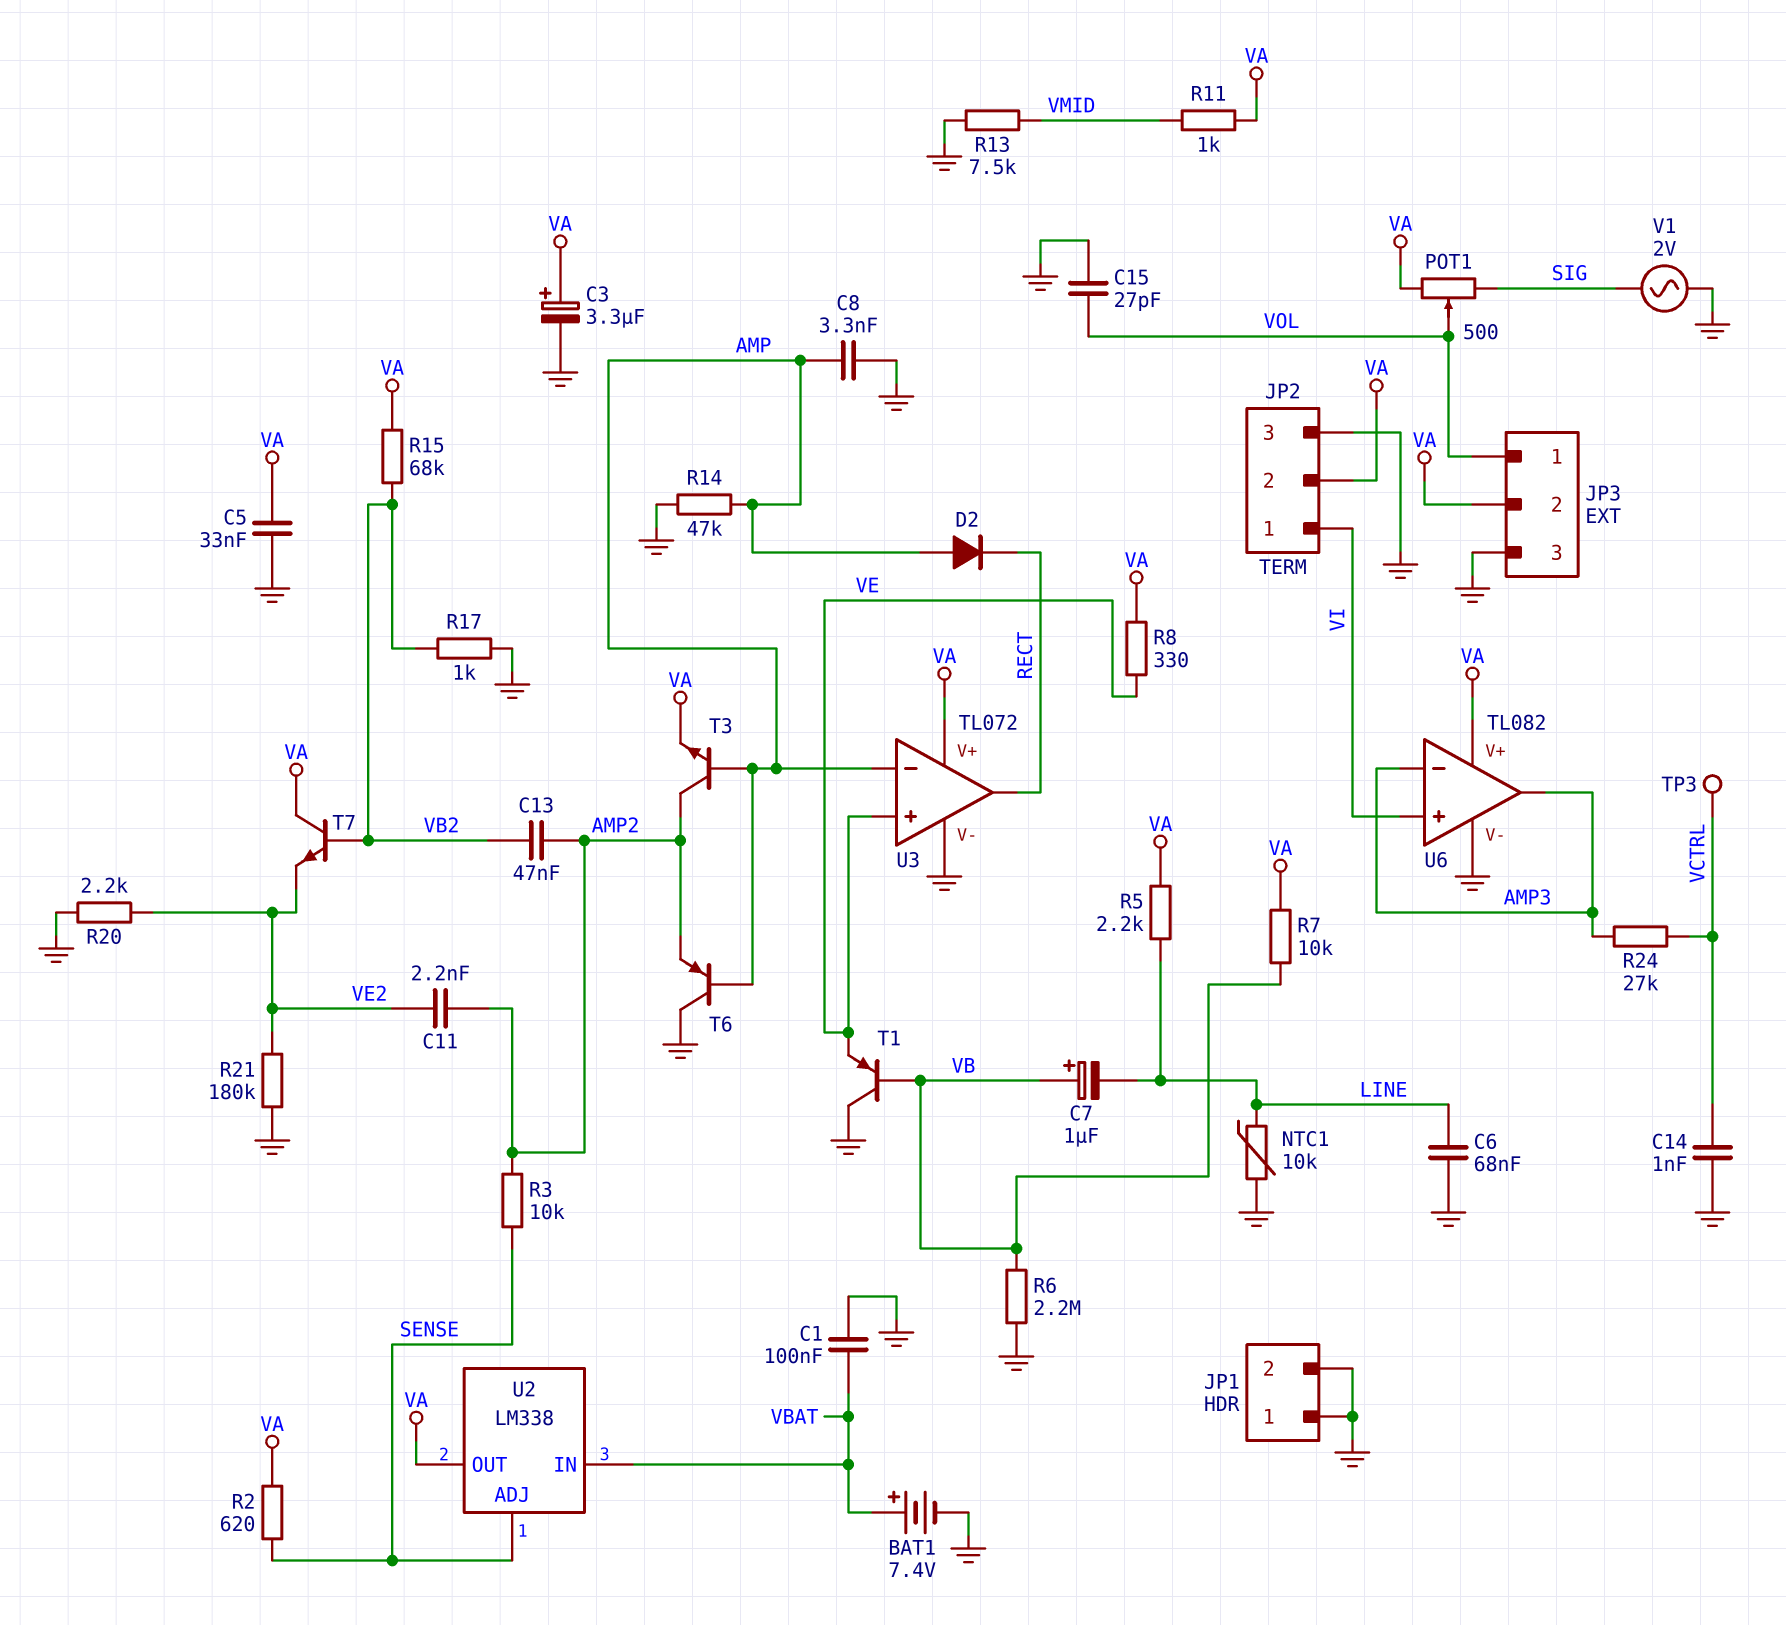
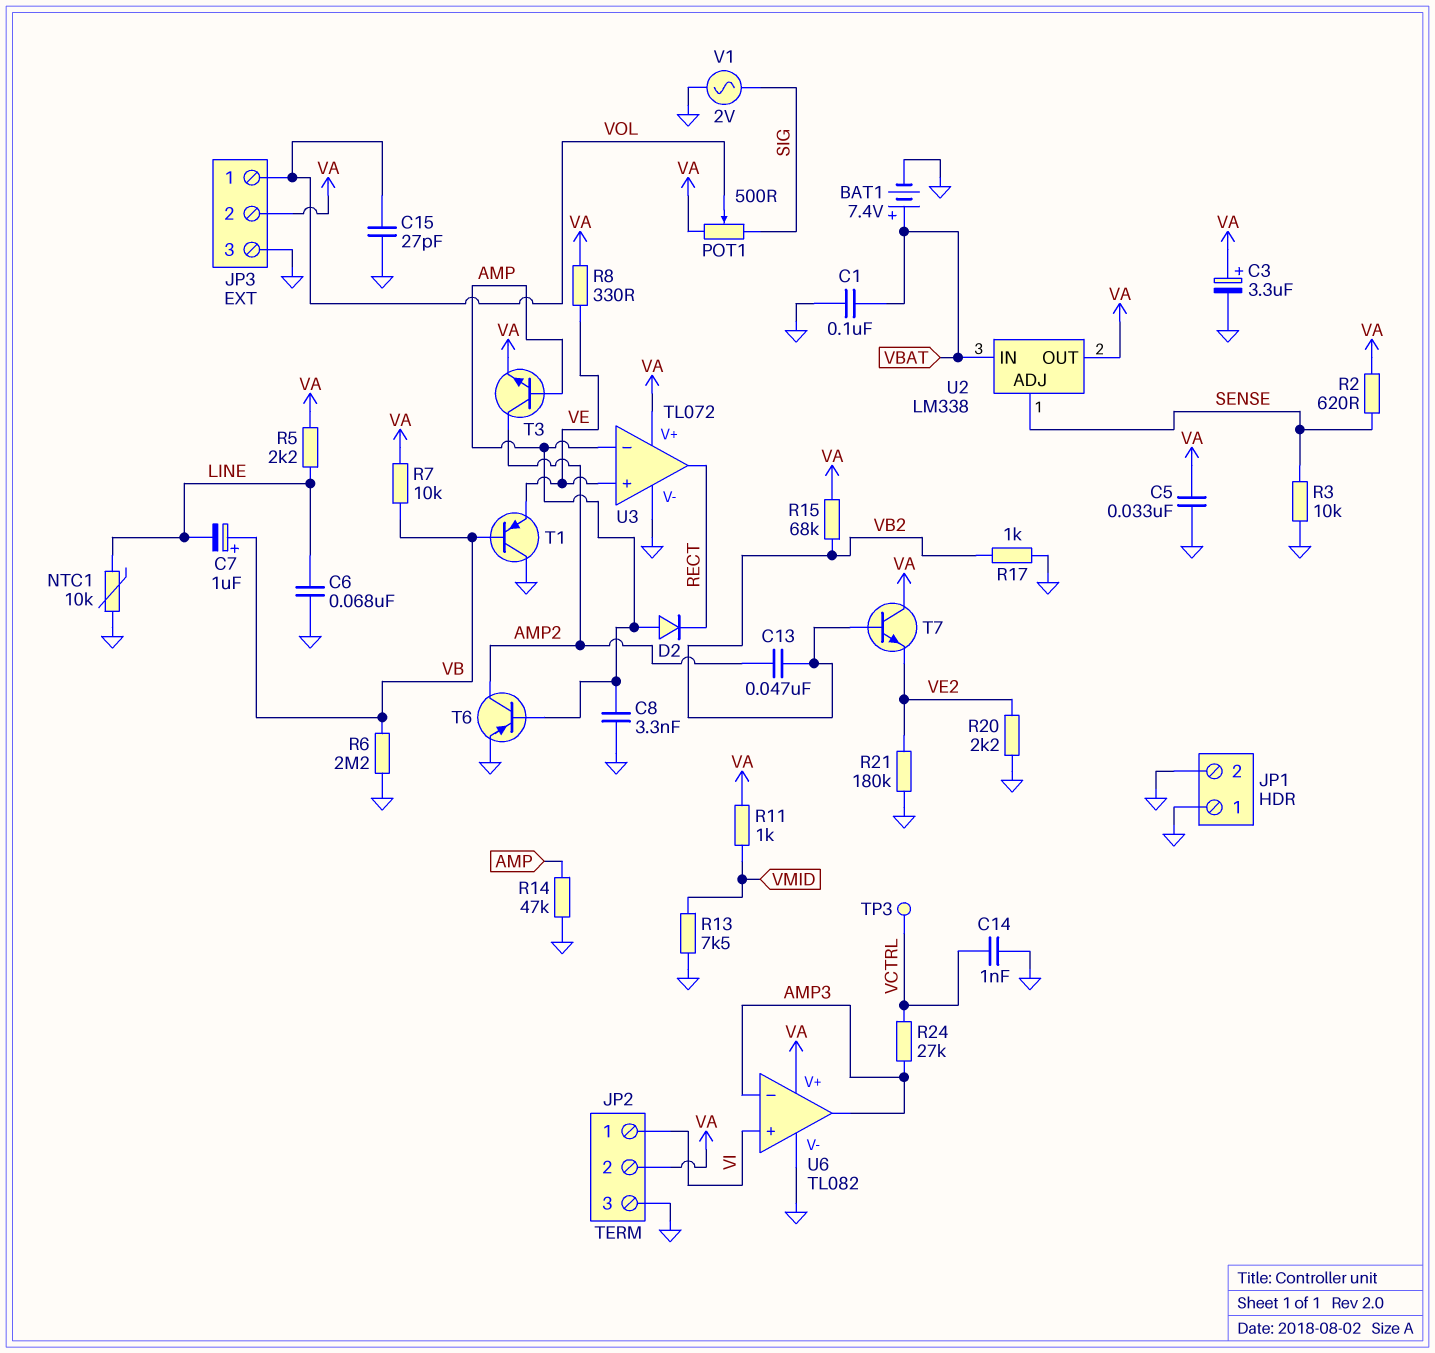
C11: 2.2nF (AMP2, VE2) -> none
R3: 10k (AMP2, SENSE) -> 10k (GND, SENSE)
T6: PNP (B AMP, C GND, E AMP2) -> PNP (B AMP, C AMP2, E GND)

